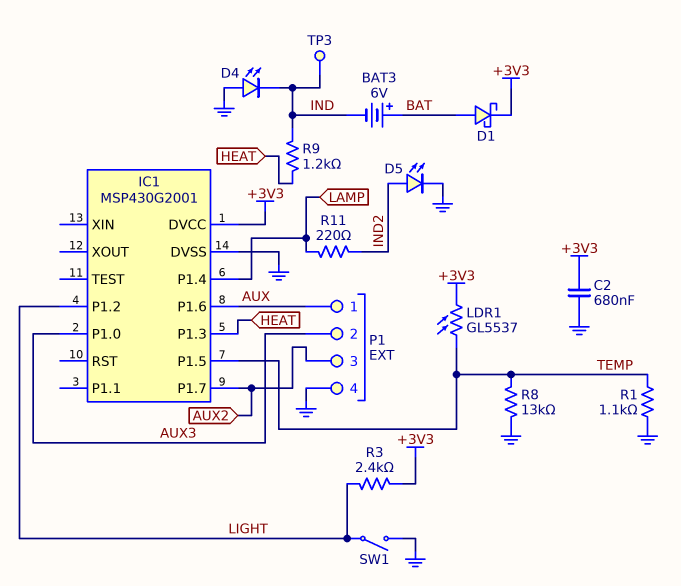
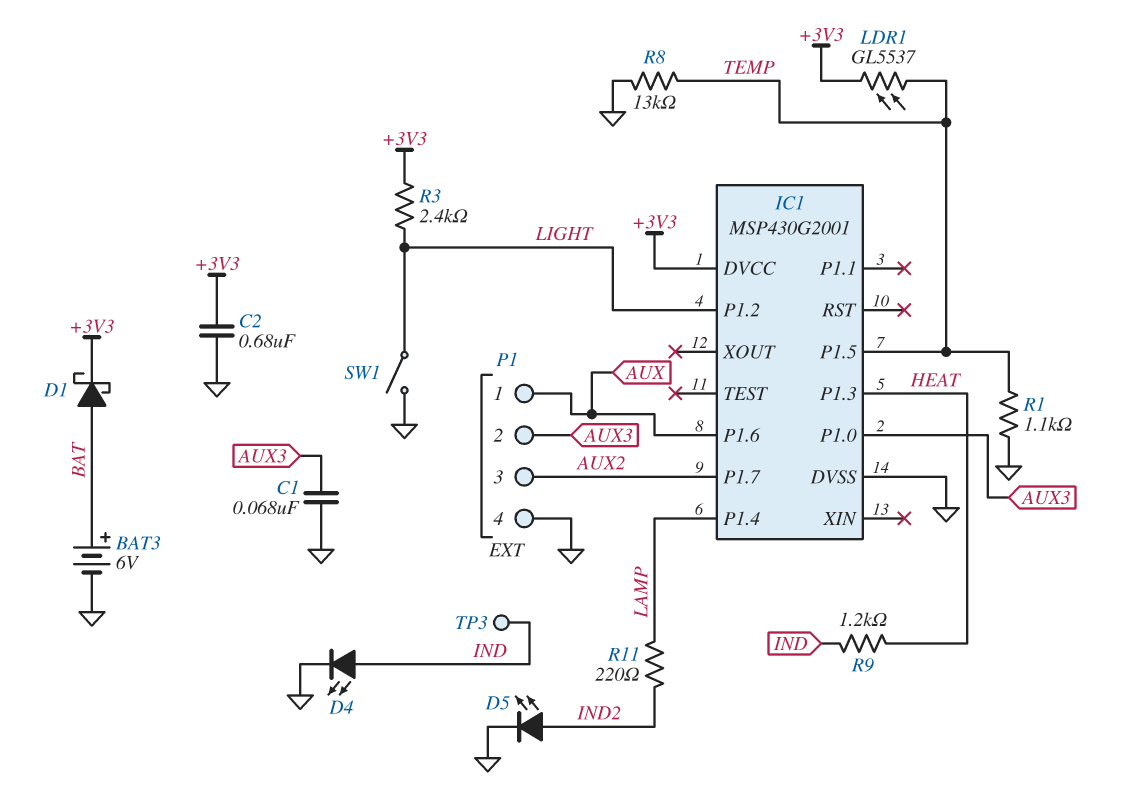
BAT3: 6V (plus BAT, minus IND) -> 6V (plus BAT, minus GND)
C1: none -> 68nF (AUX3, GND)
D4: LED (A GND, K IND) -> LED (A IND, K GND)

